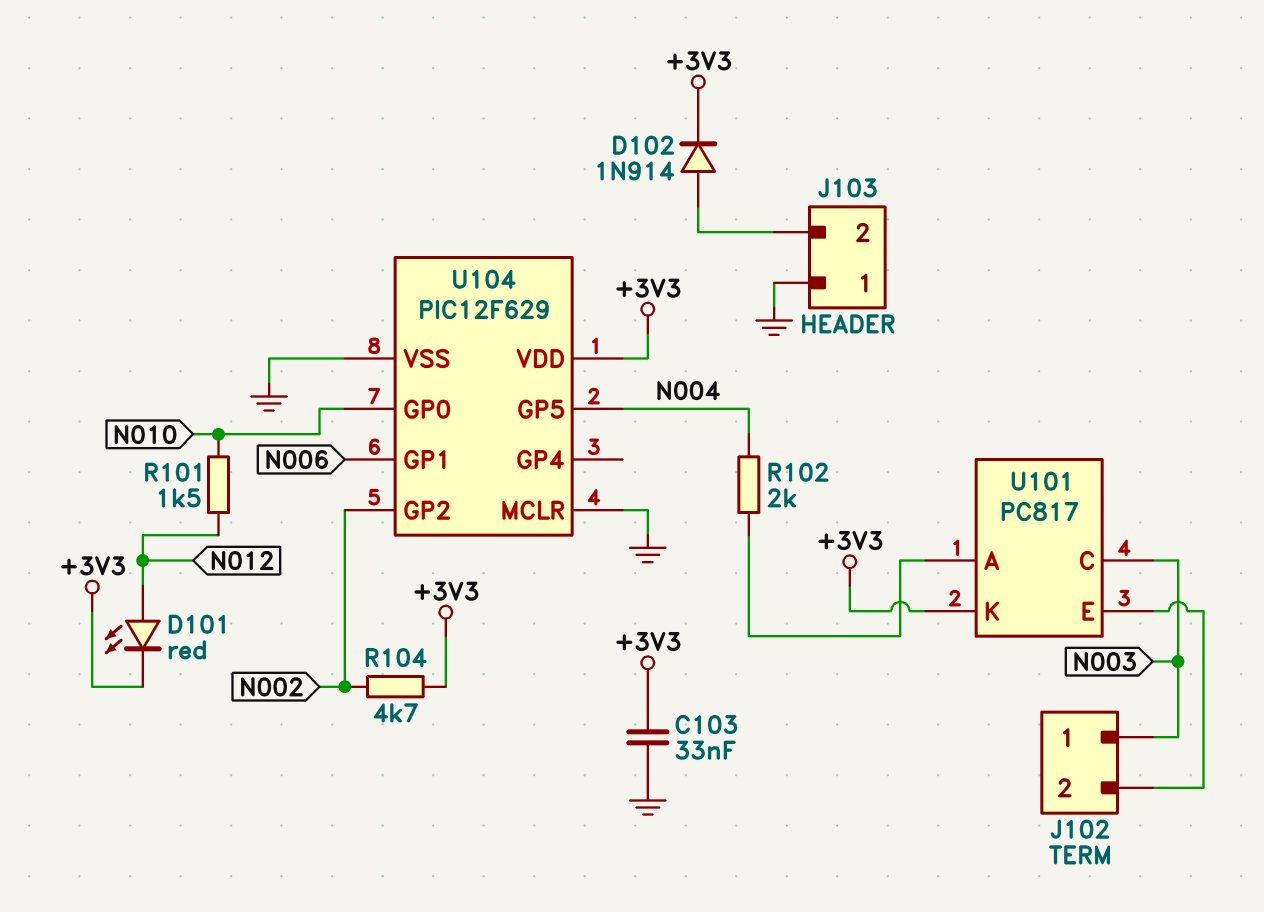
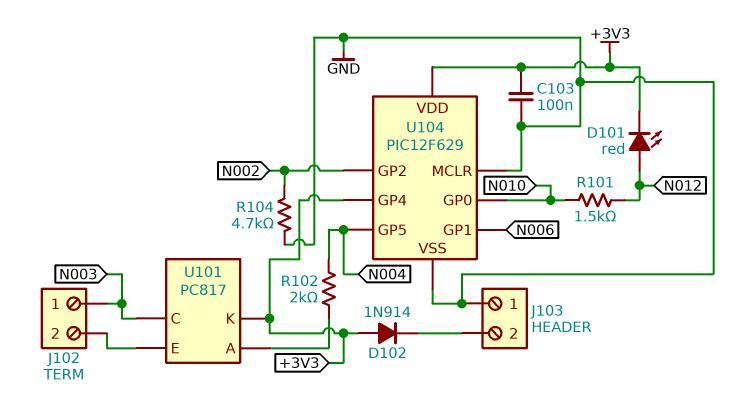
C103: 33nF (+3V3, GND) -> 100nF (+3V3, GND)
D102: diode 1N914 (A J103/2, K +3V3) -> diode 1N914 (A +3V3, K J103/2)
R104: 4.7k (+3V3, N002) -> 4.7k (GND, N002)
U104 pin GP4: none -> +3V3

